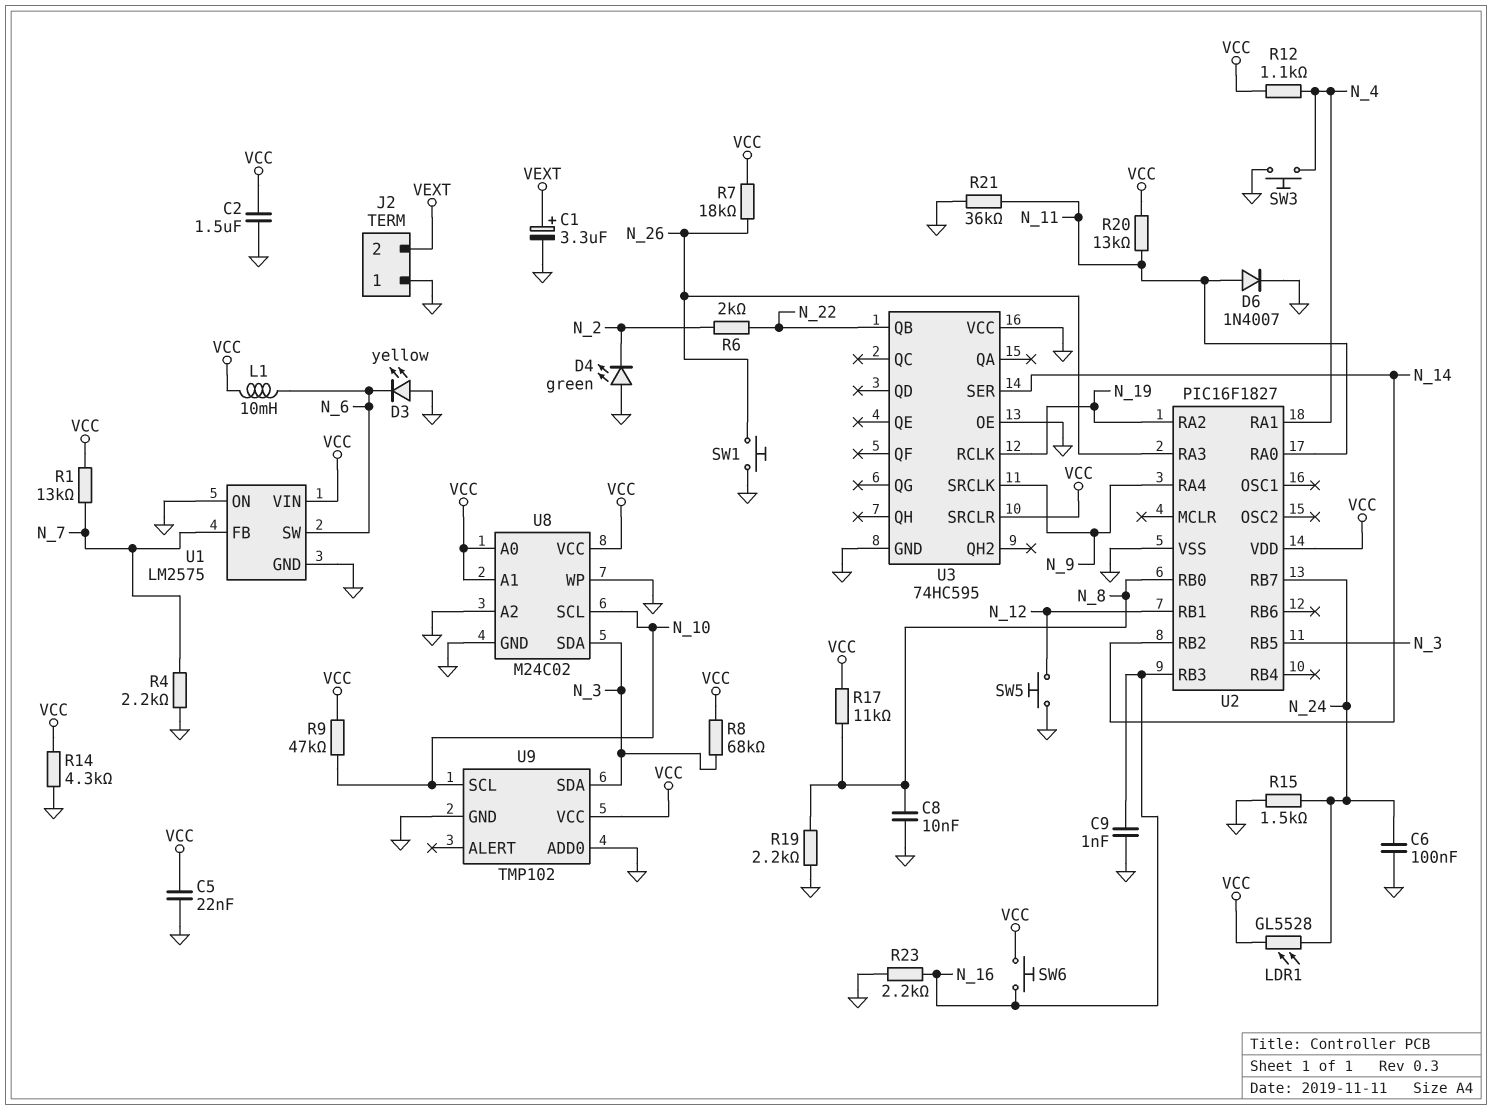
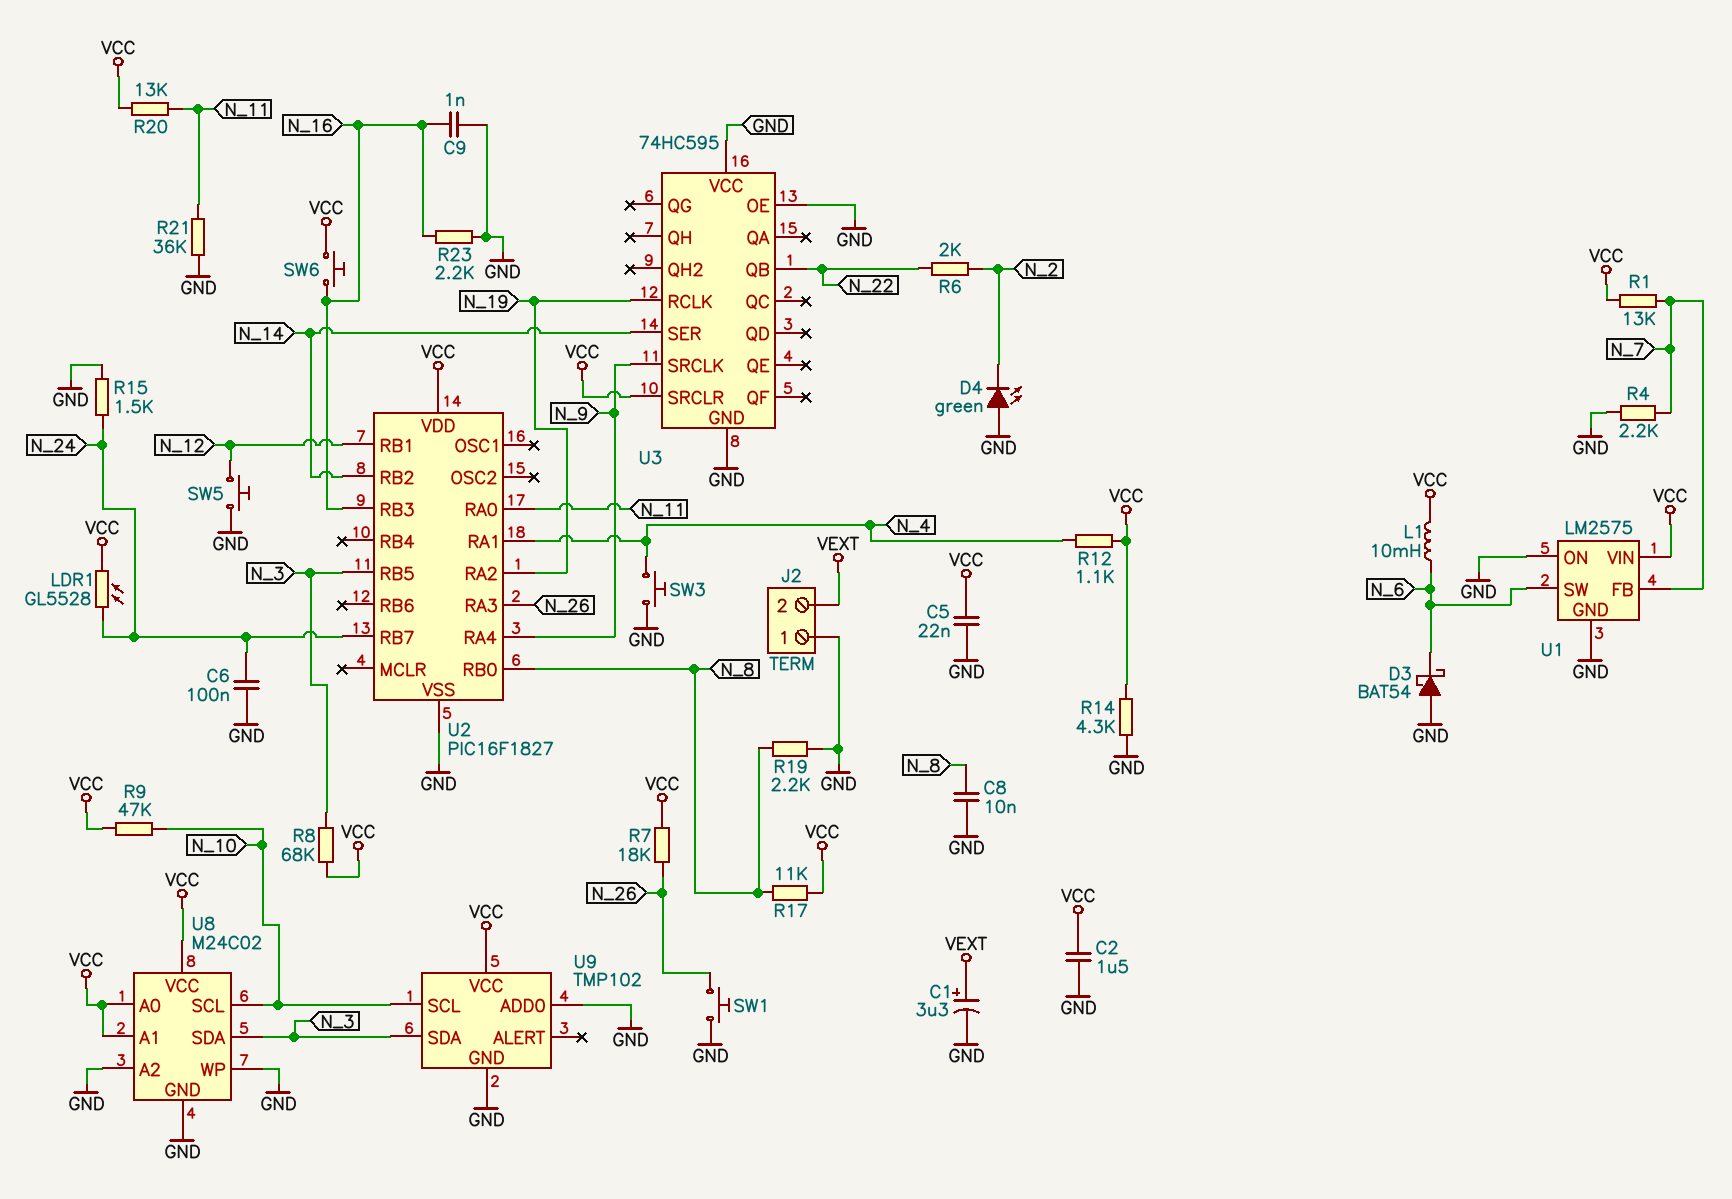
D3: LED yellow (A GND, K N_6) -> schottky BAT54 (A GND, K N_6)
D6: diode 1N4007 (A N_11, K GND) -> none

